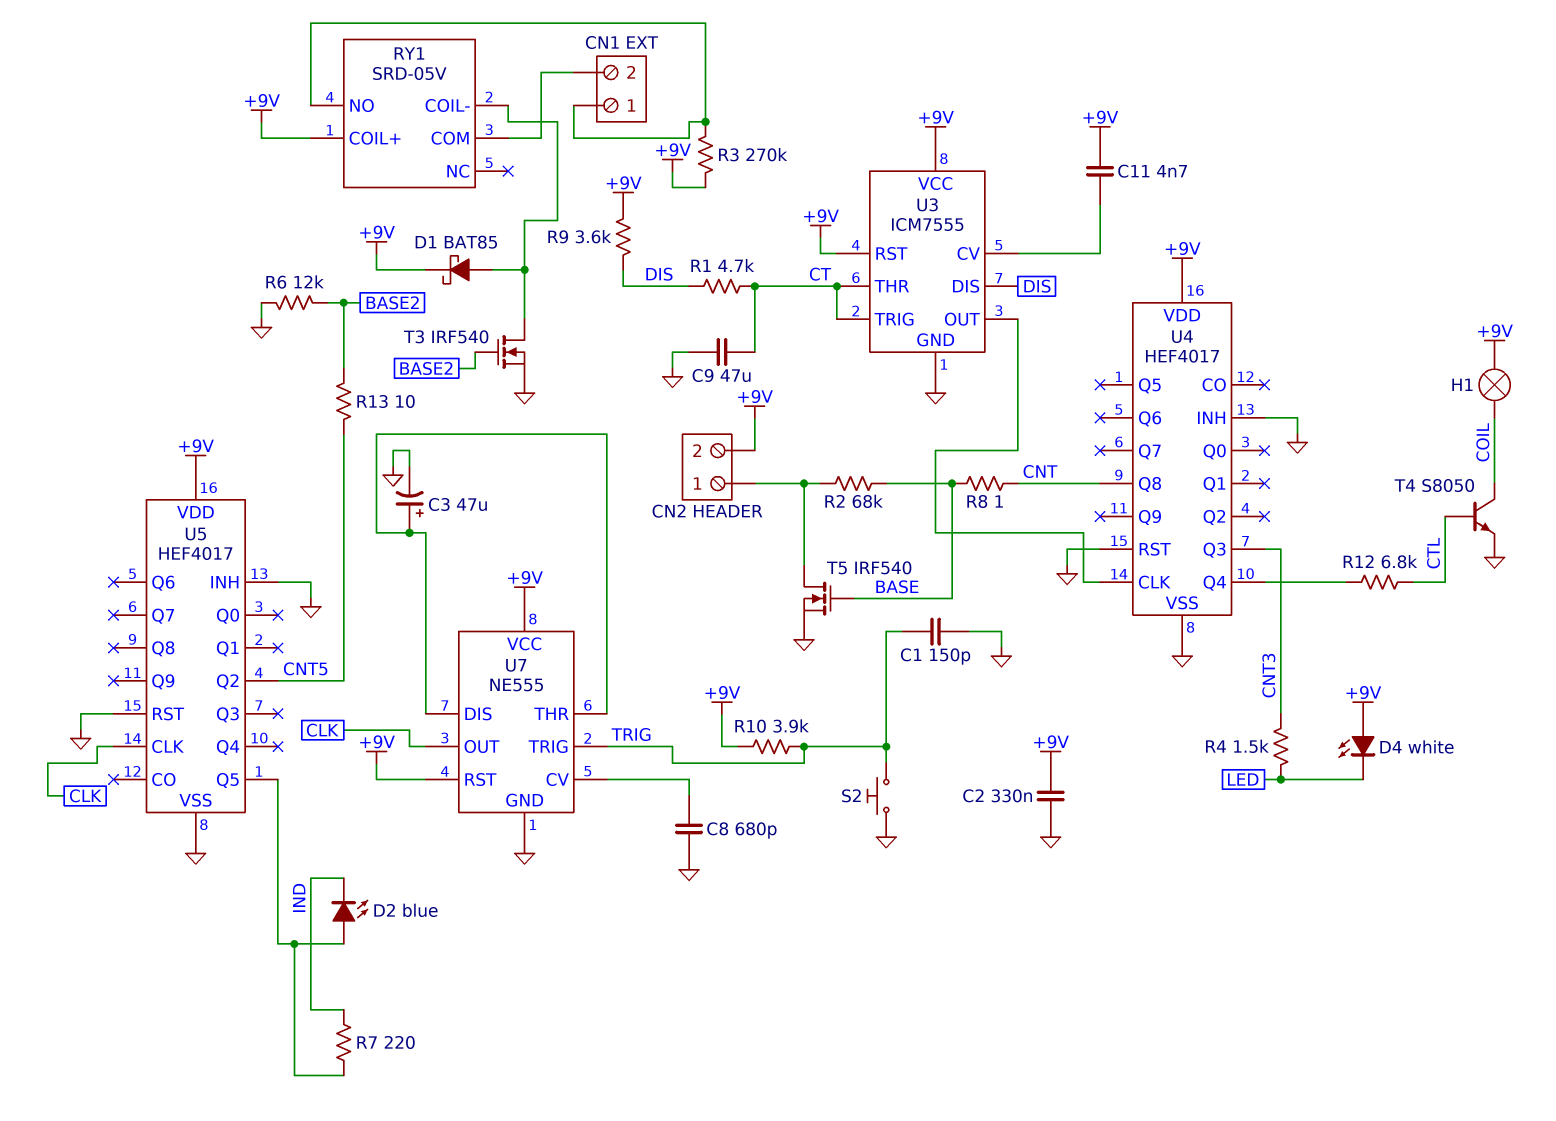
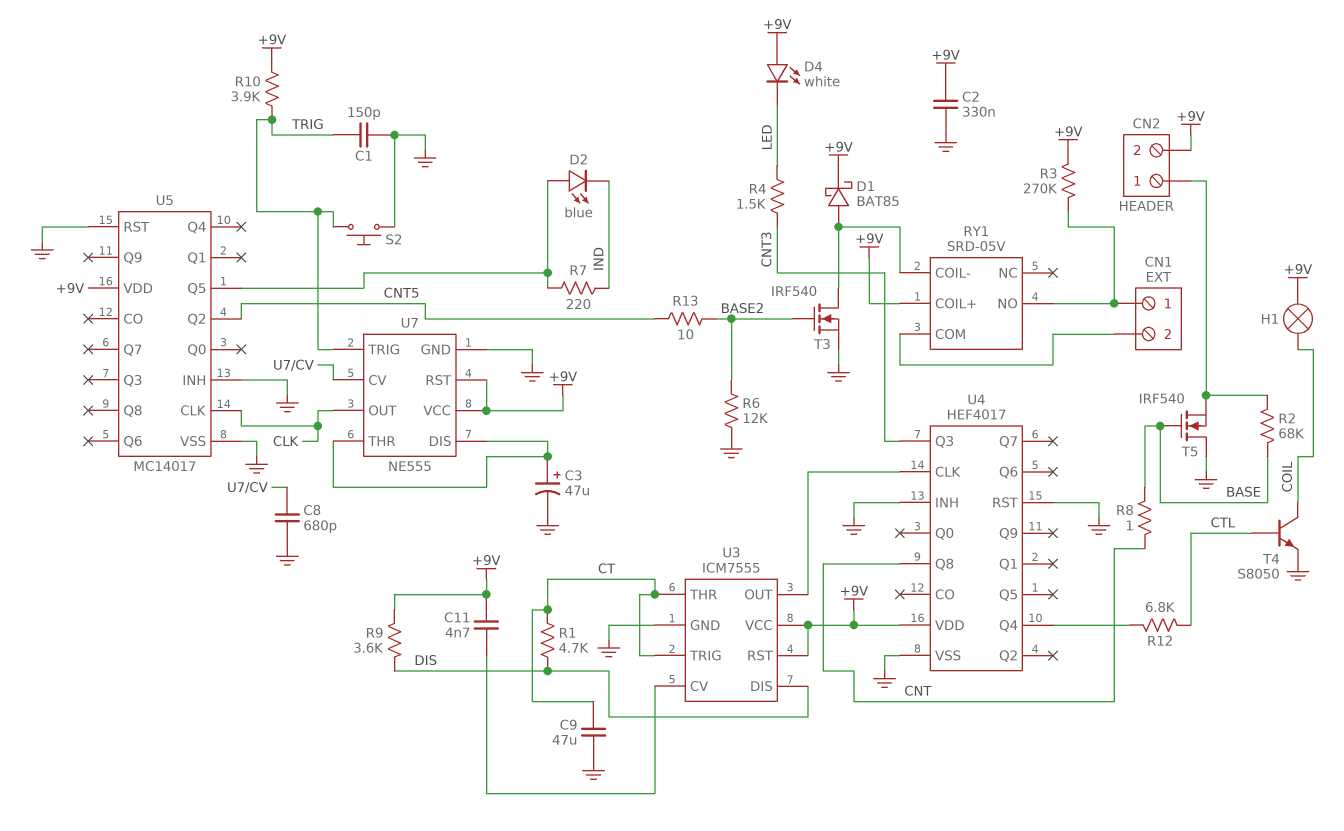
T5: NMOS IRF540 (G BASE, D CN2/1, S GND) -> NMOS IRF540 (G BASE, D GND, S CN2/1)
U5: HEF4017 -> MC14017

